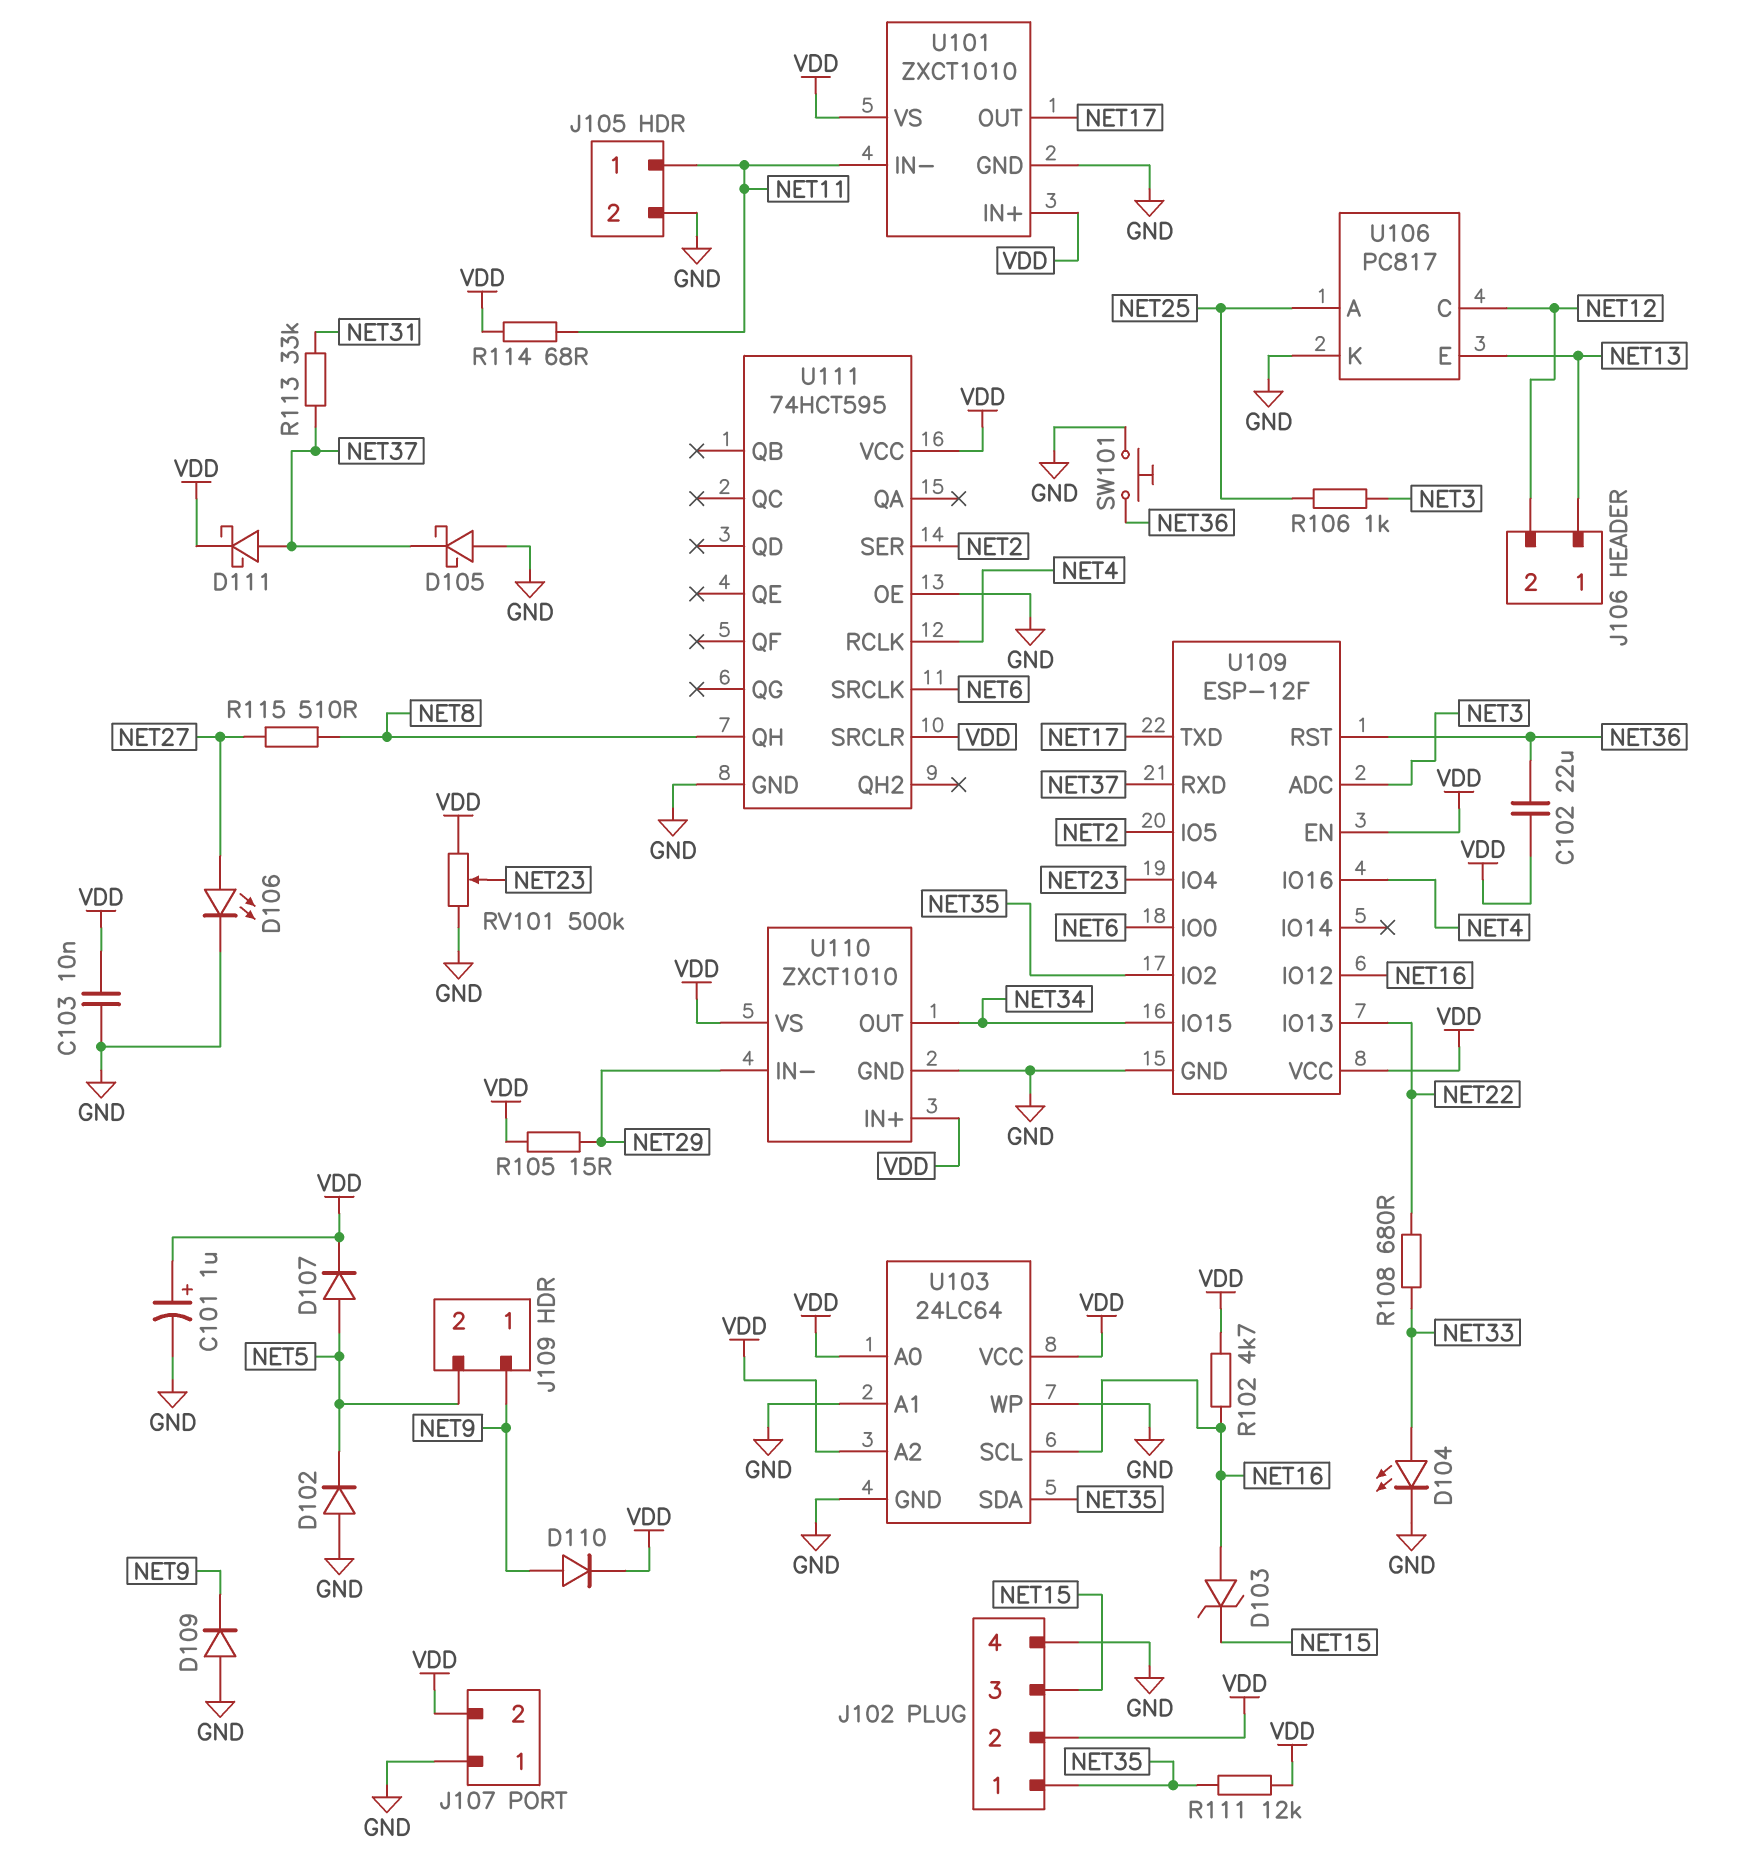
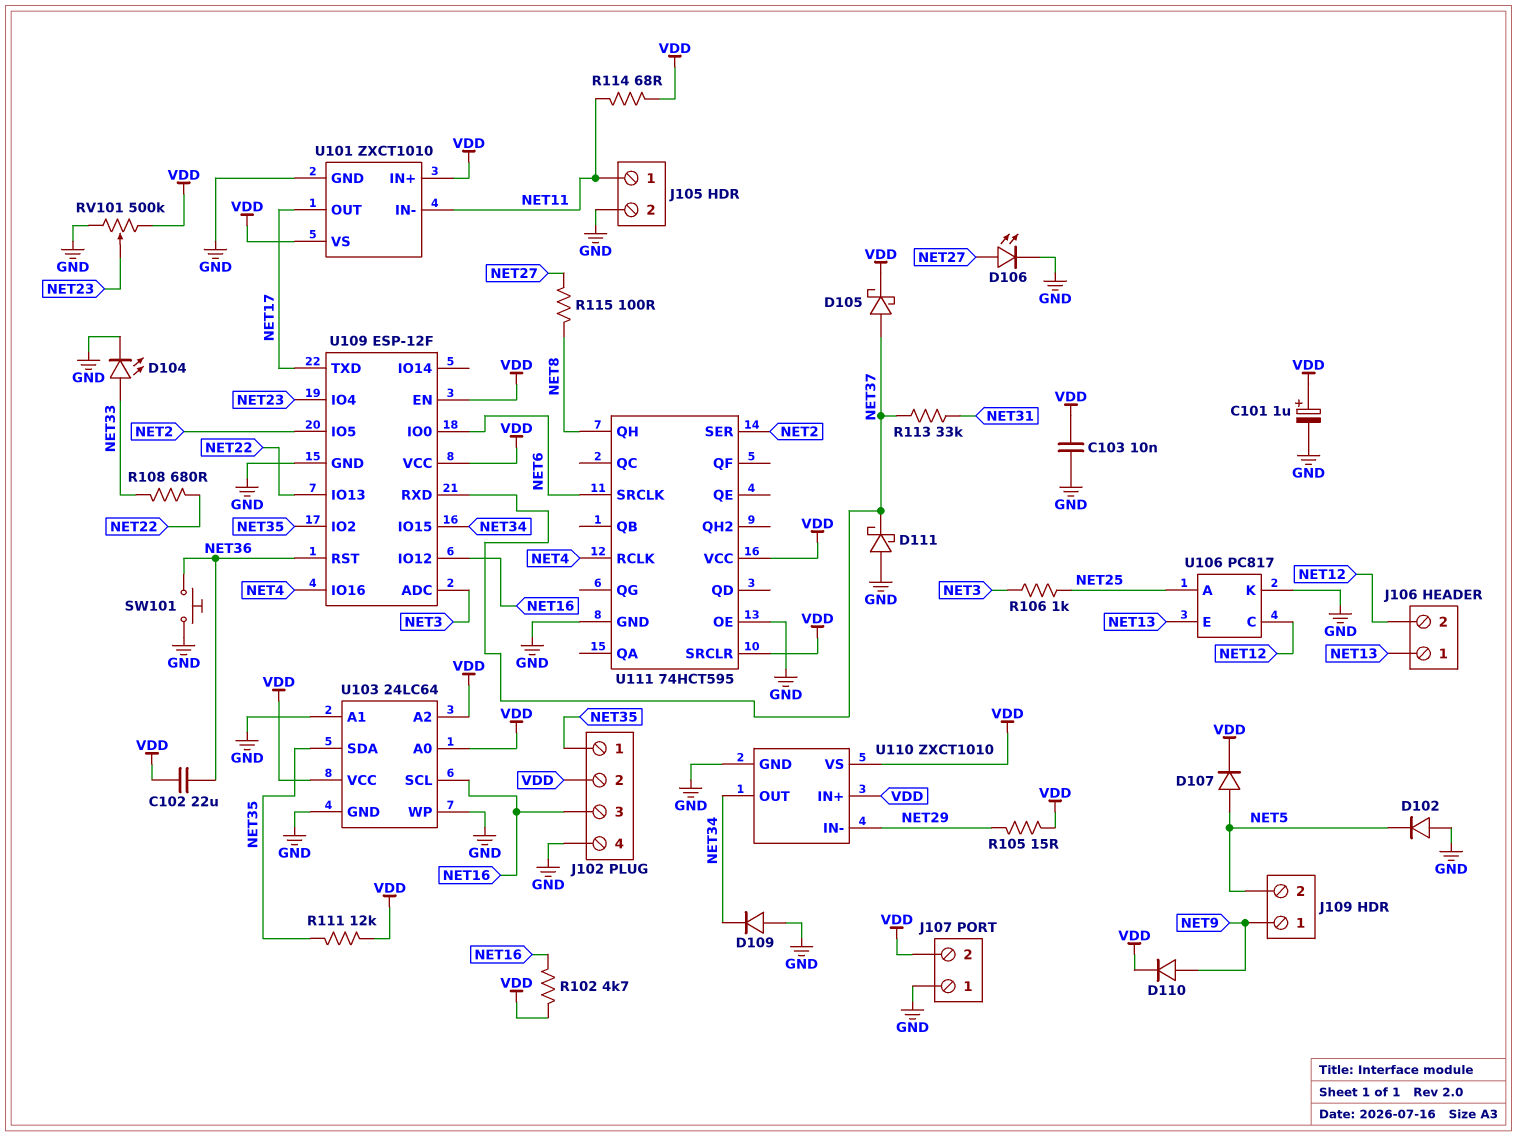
D103: zener (A NET16, K NET15) -> none
D105: schottky (A GND, K NET37) -> schottky (A NET37, K VDD)
D109: diode (A GND, K NET9) -> diode (A GND, K NET34)
D111: schottky (A NET37, K VDD) -> schottky (A GND, K NET37)
J102 pin 3: NET15 -> NET16
R115: 510 (NET8, NET27) -> 100 (NET8, NET27)

